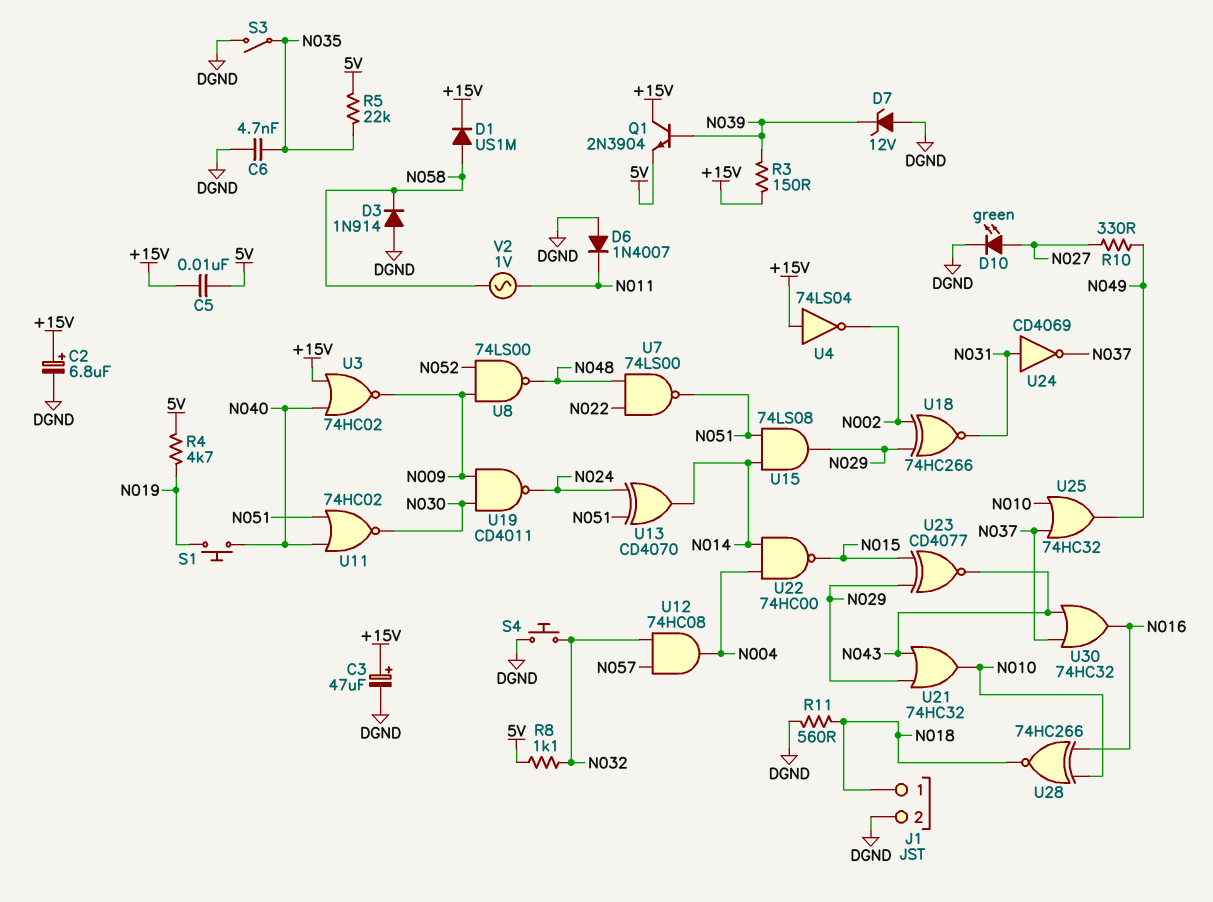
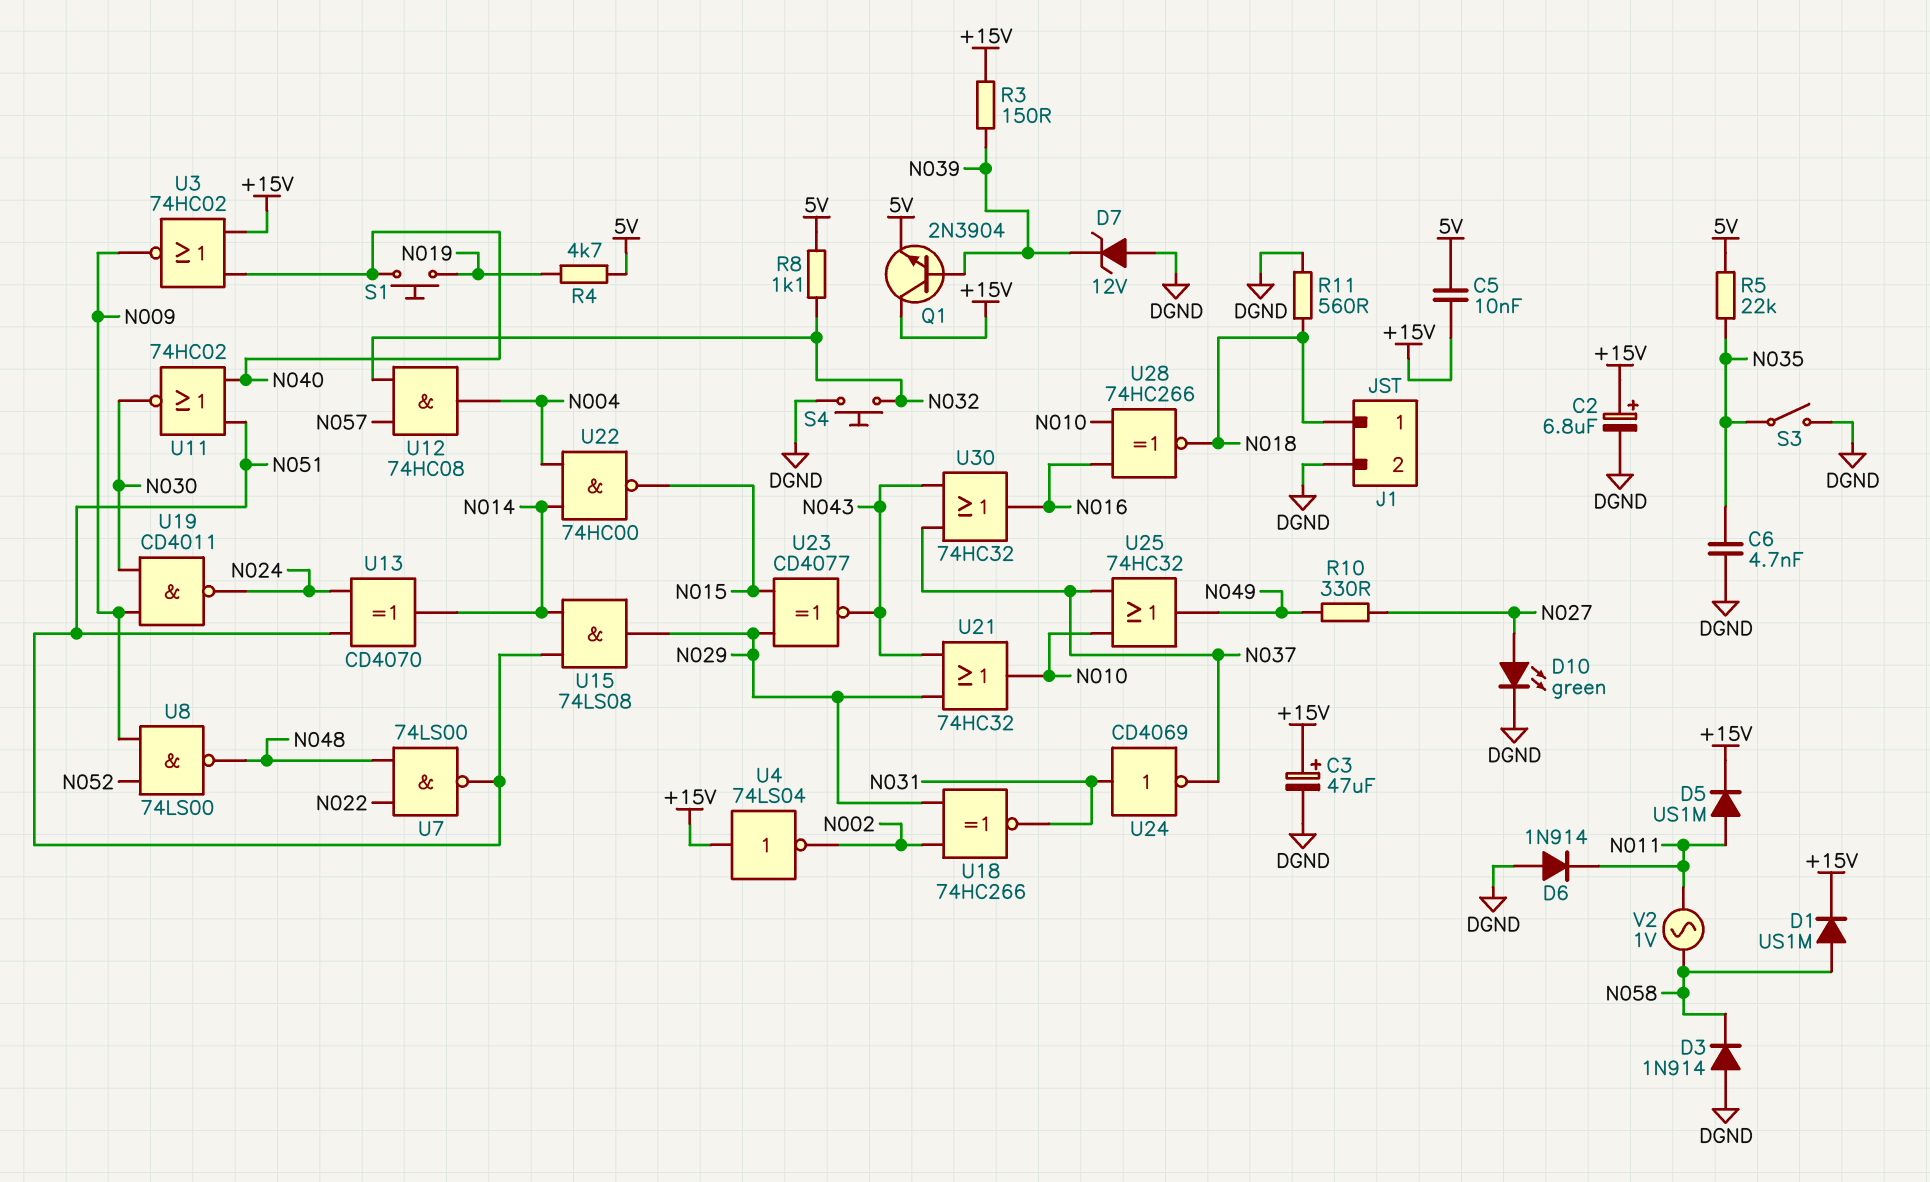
D5: none -> diode US1M (A N011, K +15V)
D6: diode 1N4007 (A DGND, K N011) -> diode 1N914 (A DGND, K N011)

